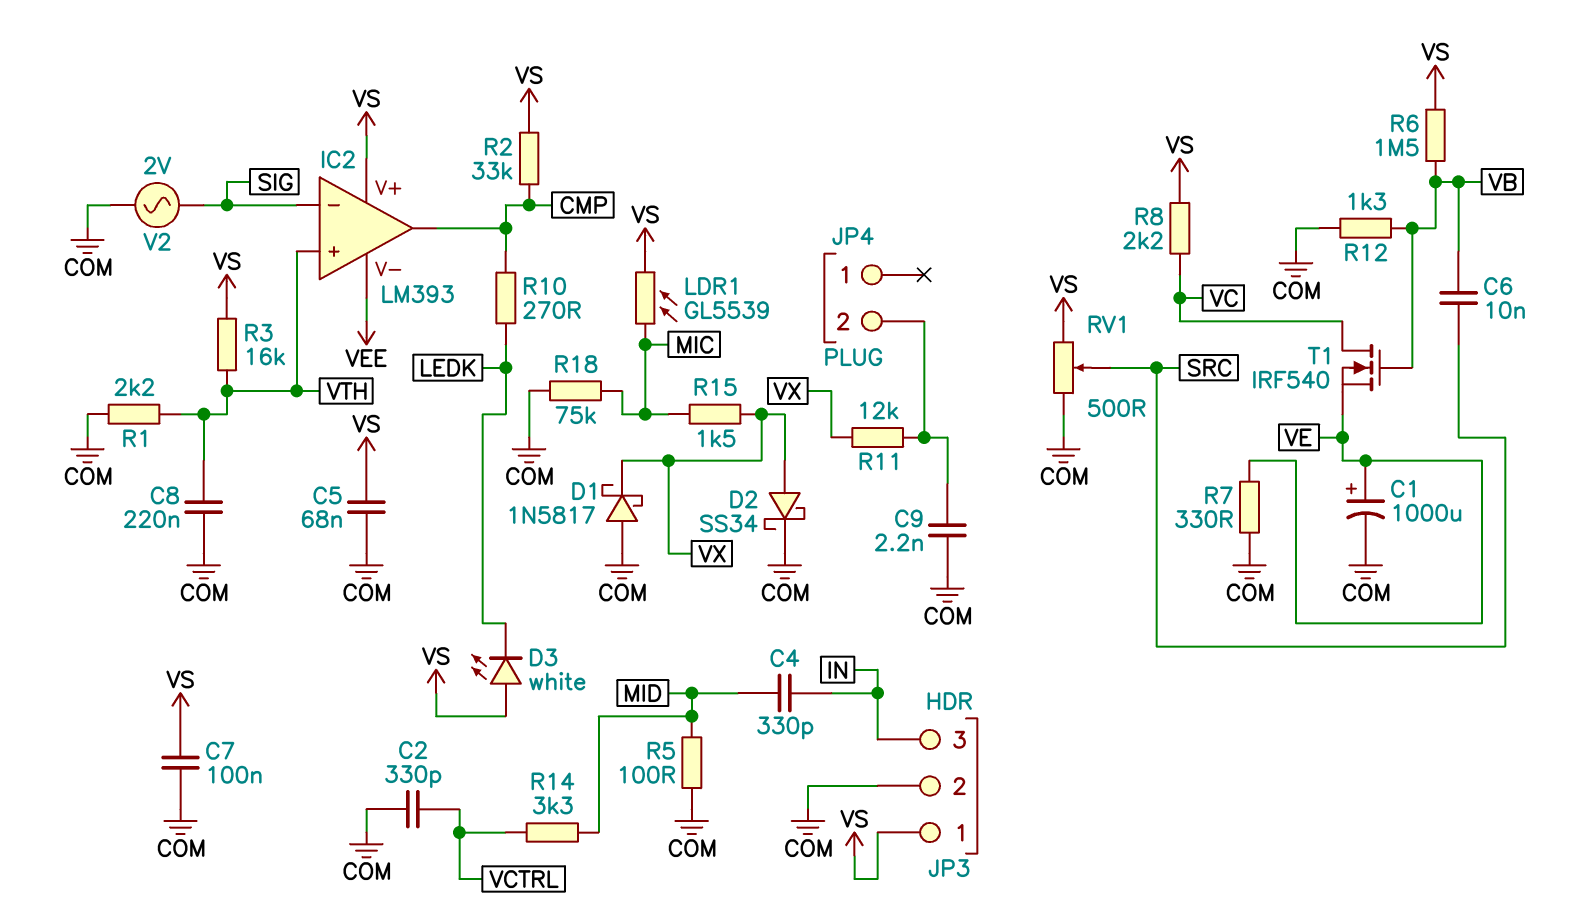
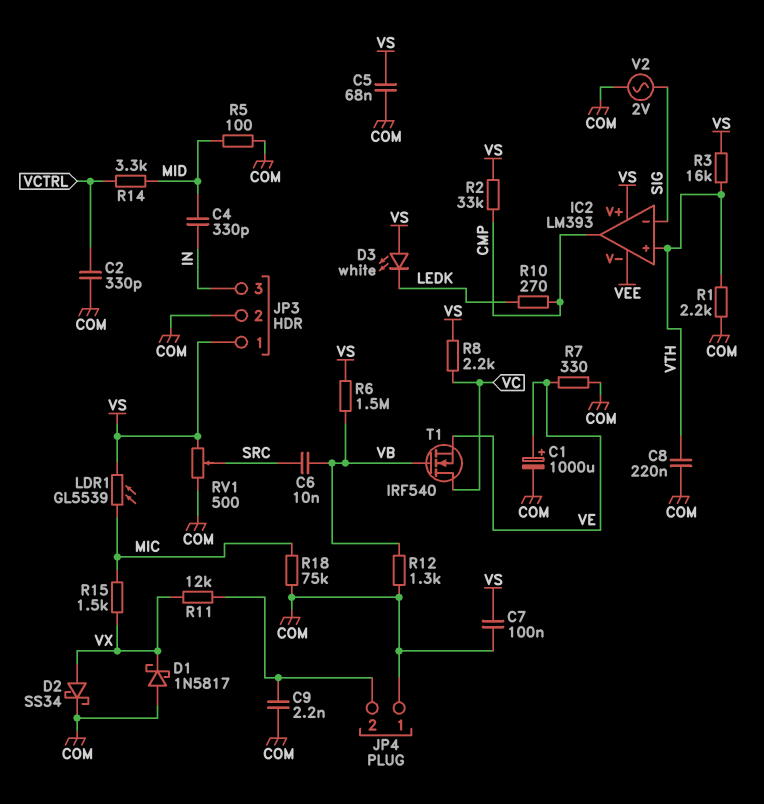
JP4 pin 1: none -> COM

